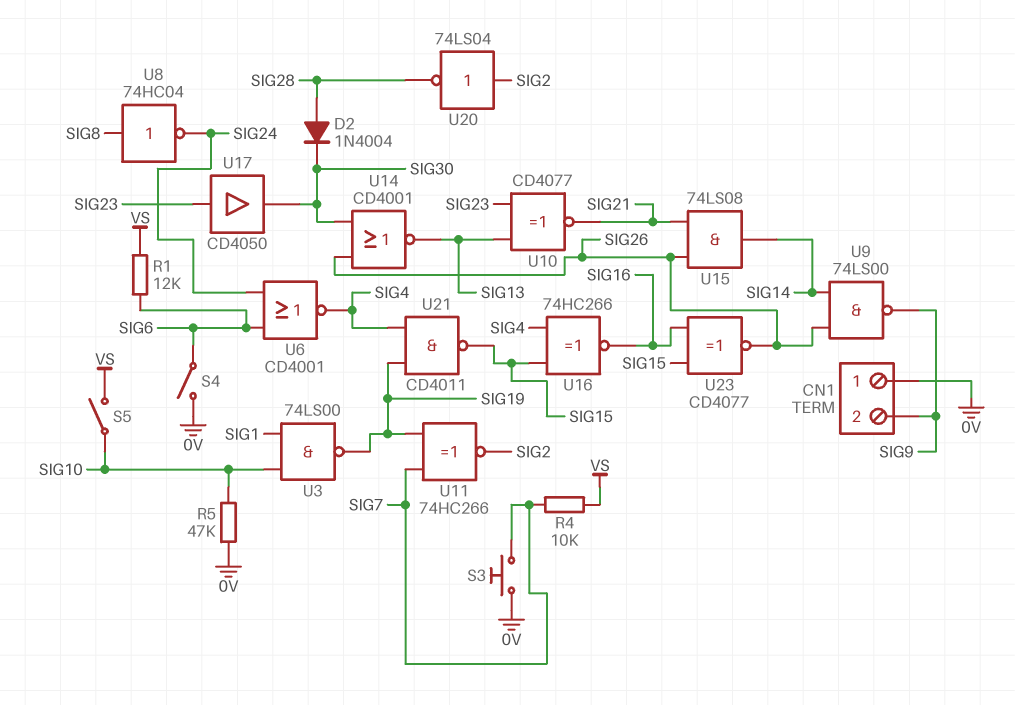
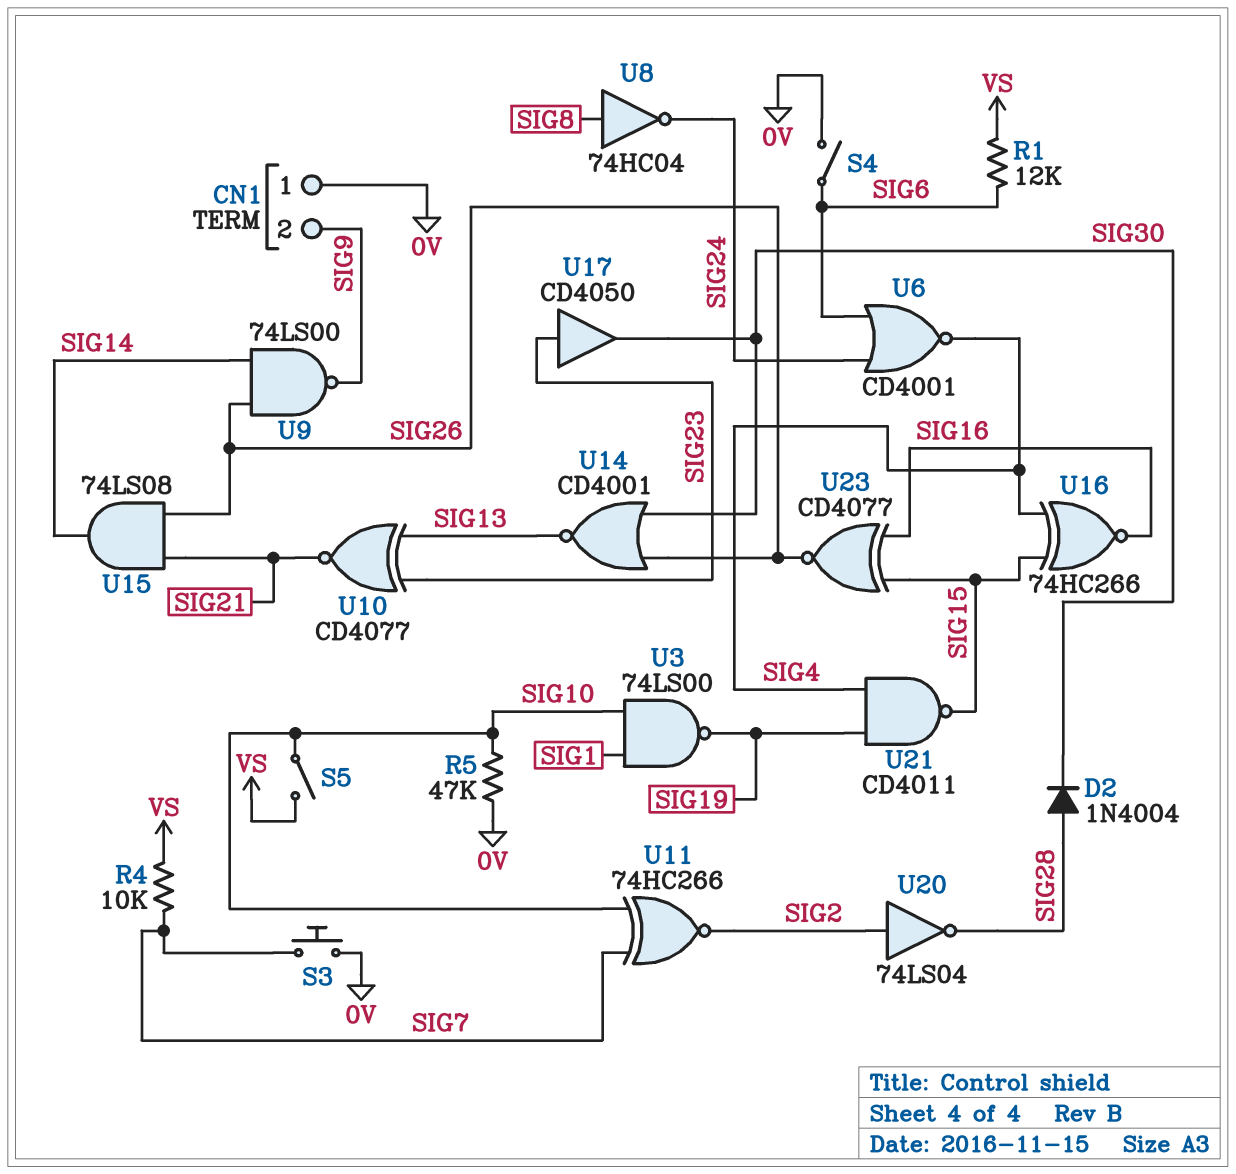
U11: XNOR 74HC266 (in SIG7, in SIG19, out SIG2) -> XNOR 74HC266 (in SIG7, in SIG10, out SIG2)

